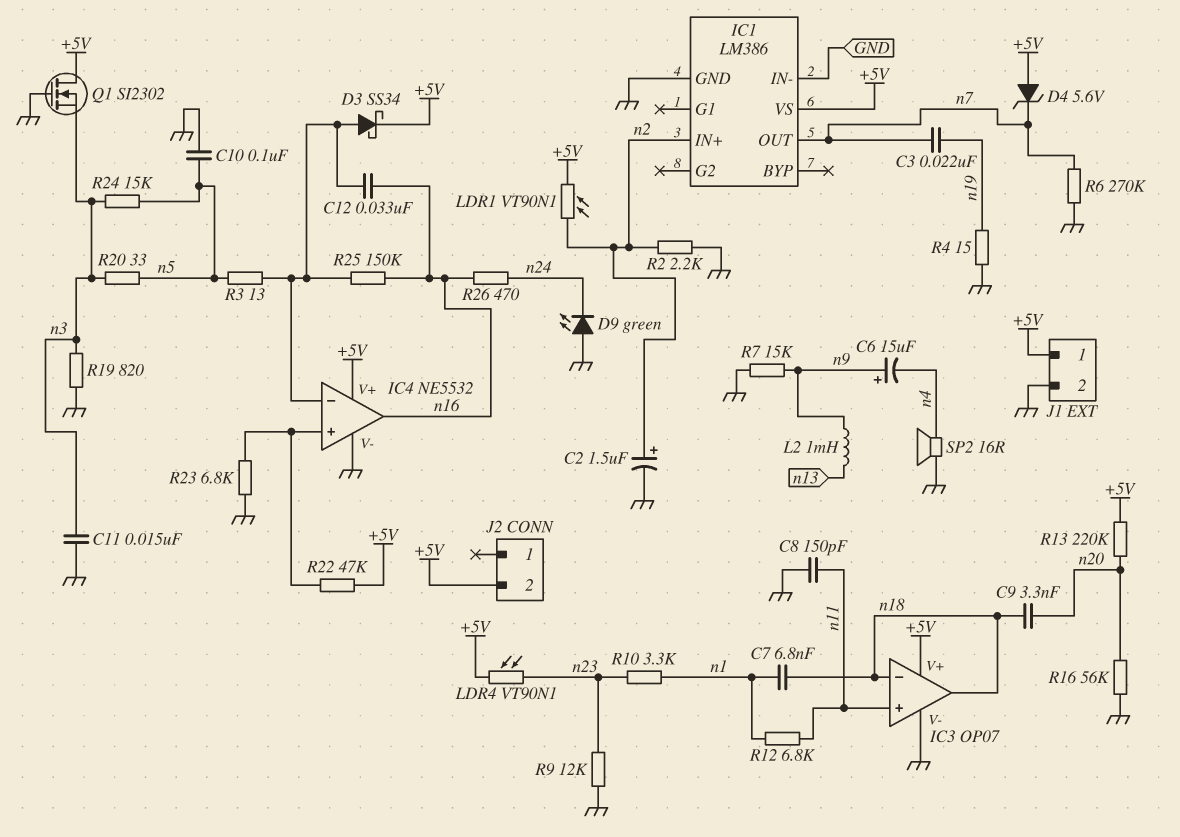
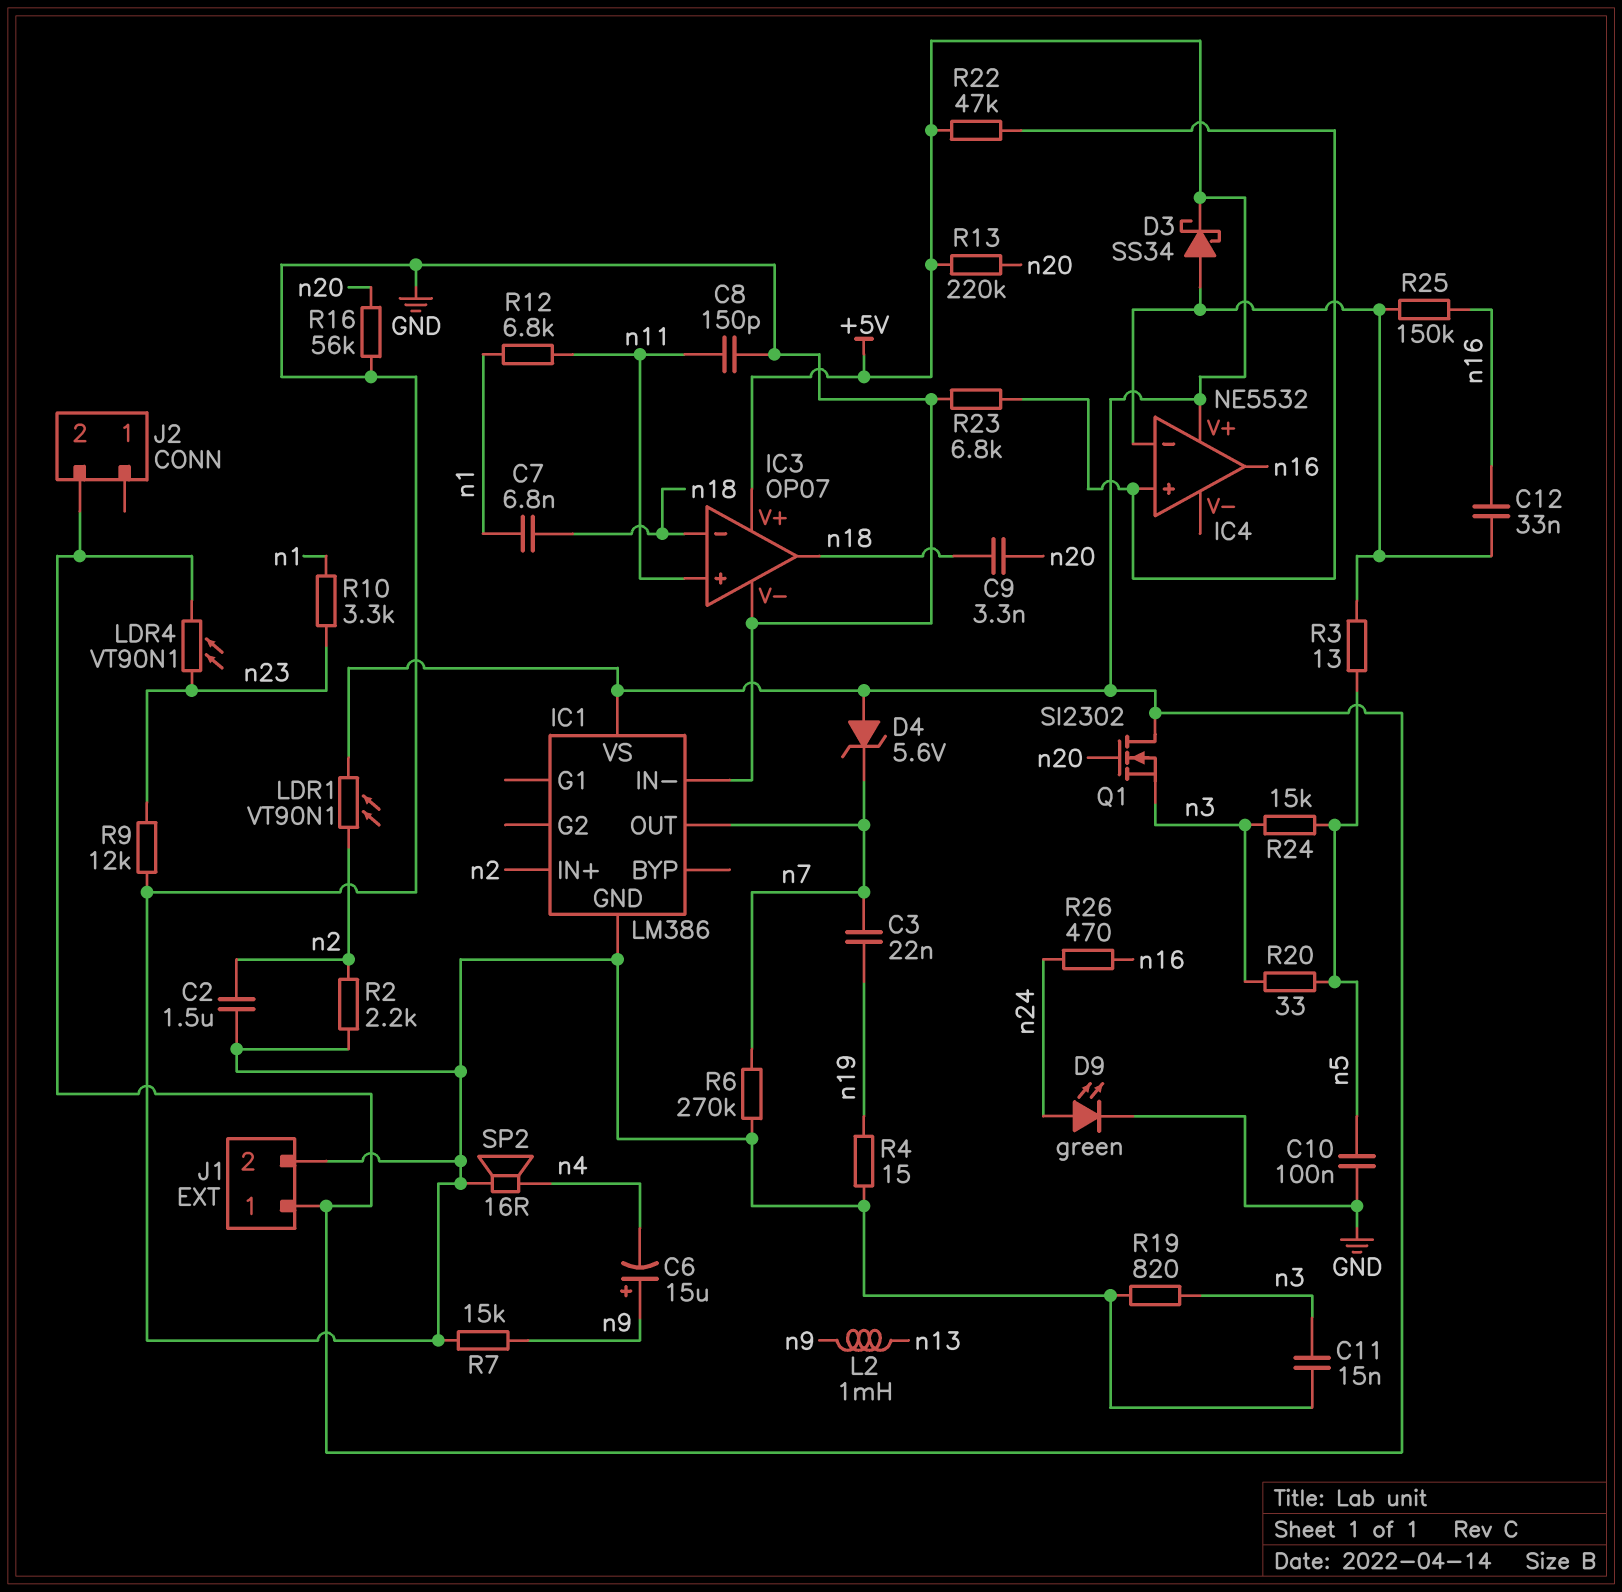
C2: 1.5uF (plus n2, minus GND) -> 1.5uF (GND, n2)
D9: LED green (A GND, K n24) -> LED green (A n24, K GND)
IC4 pin V-: GND -> none
Q1: NMOS SI2302 (G GND, D +5V, S n3) -> NMOS SI2302 (G n20, D +5V, S n3)

